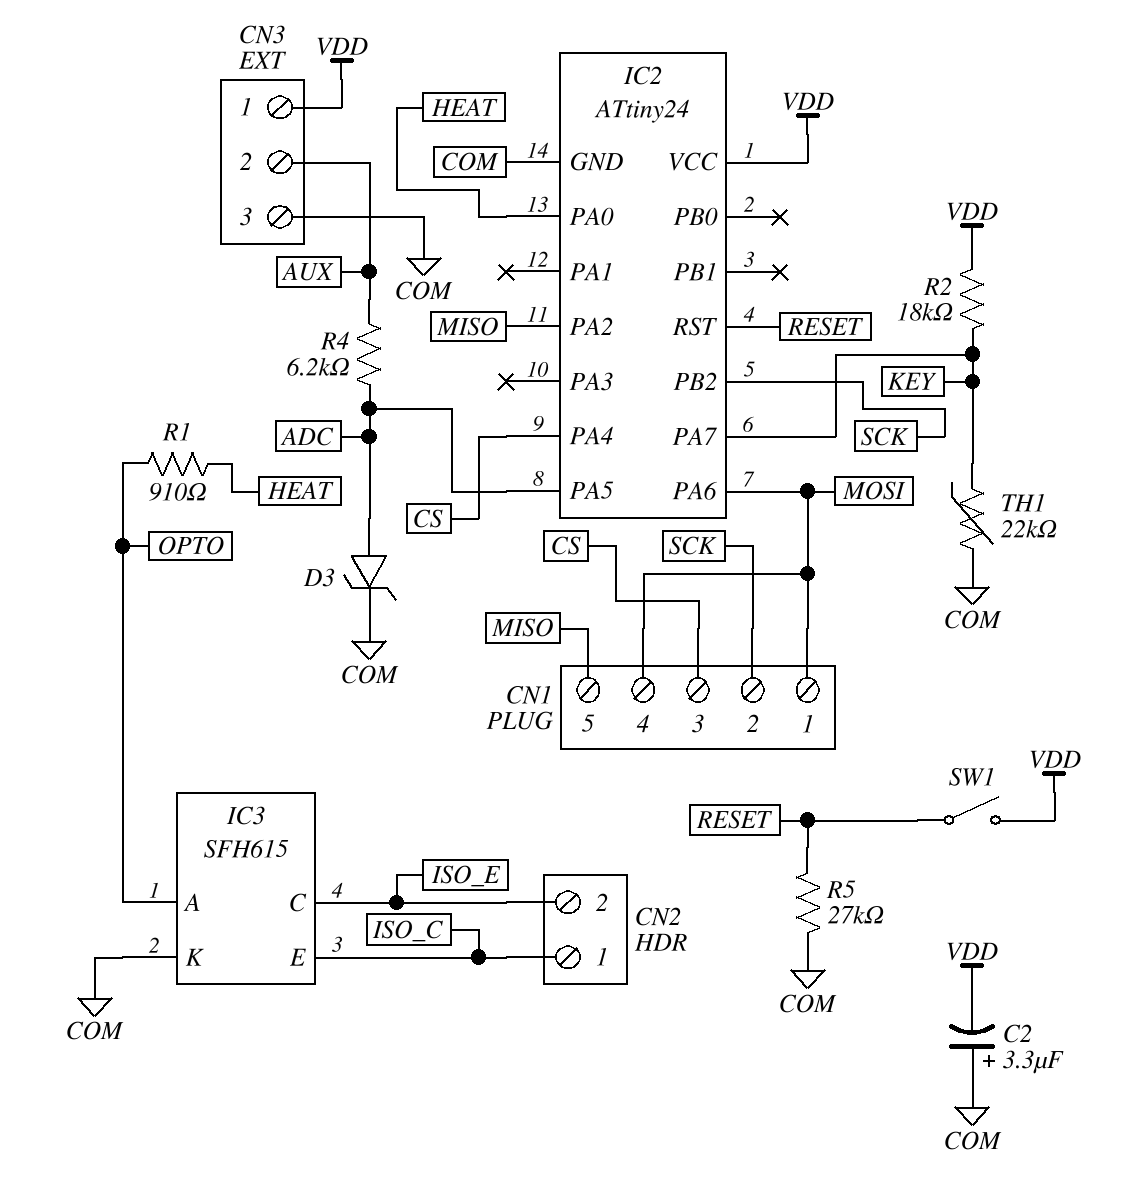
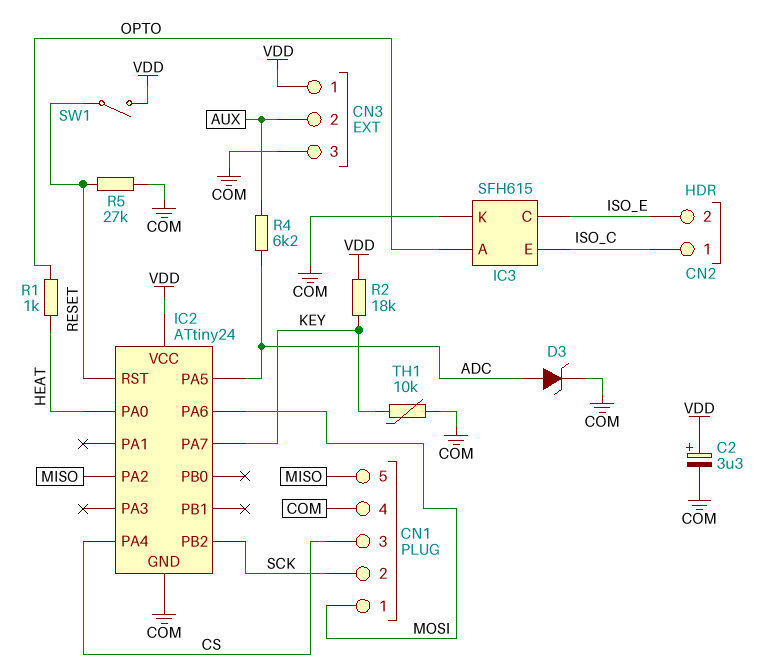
C2: 3.3uF (plus COM, minus VDD) -> 3.3uF (plus VDD, minus COM)
CN1 pin 4: MOSI -> COM
R1: 910 (HEAT, OPTO) -> 1k (HEAT, OPTO)
TH1: 22k (COM, KEY) -> 10k (COM, KEY)

